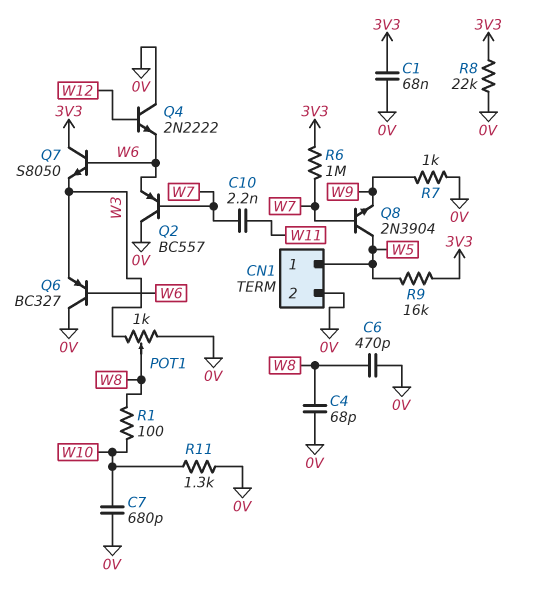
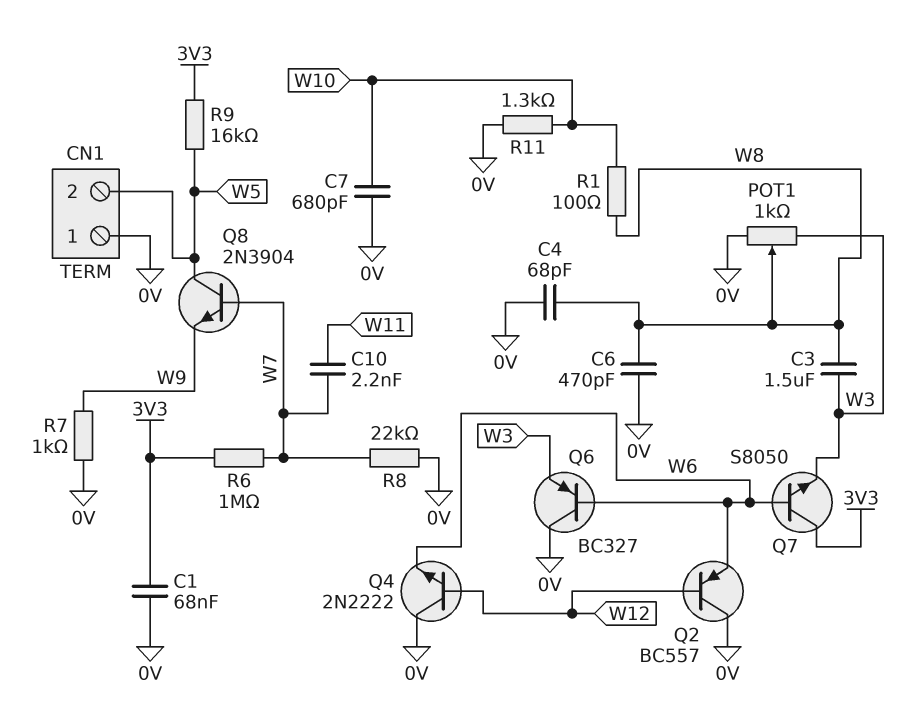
C3: none -> 1.5uF (W3, W8)
CN1 pin 1: W5 -> 0V
CN1 pin 2: 0V -> W5
Q2: PNP BC557 (B W7, C 0V, E W6) -> PNP BC557 (B W12, C 0V, E W6)
R8: 22k (0V, 3V3) -> 22k (0V, W7)

